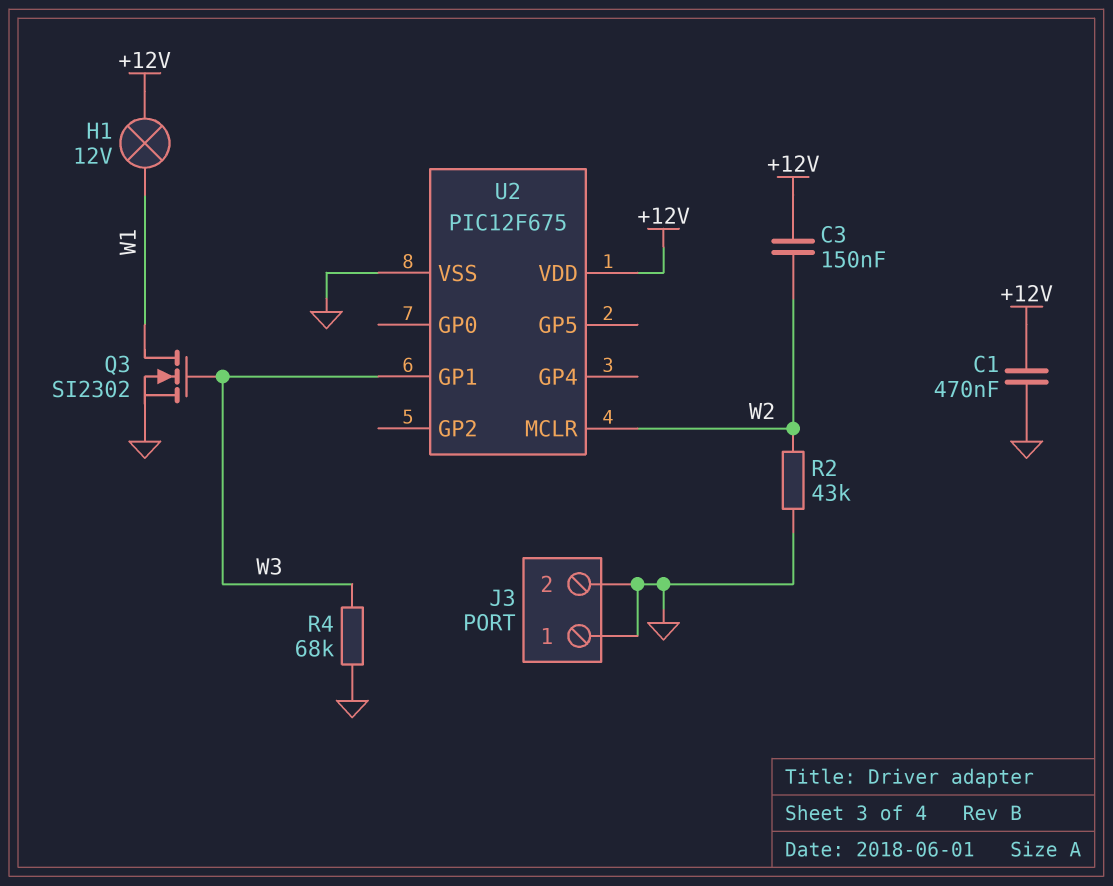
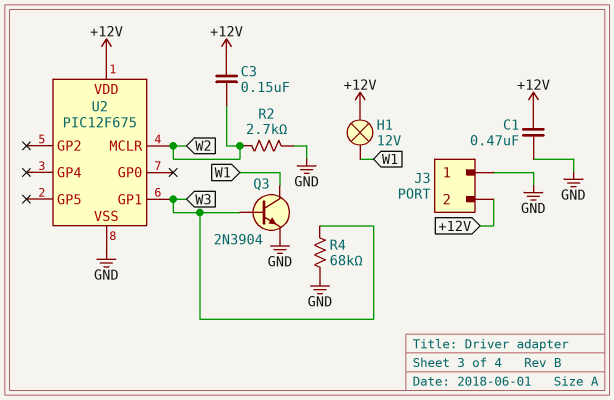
J3 pin 2: GND -> +12V
Q3: NMOS SI2302 (G W3, D W1, S GND) -> NPN 2N3904 (B W3, C W1, E GND)
R2: 43k (GND, W2) -> 2.7k (GND, W2)

